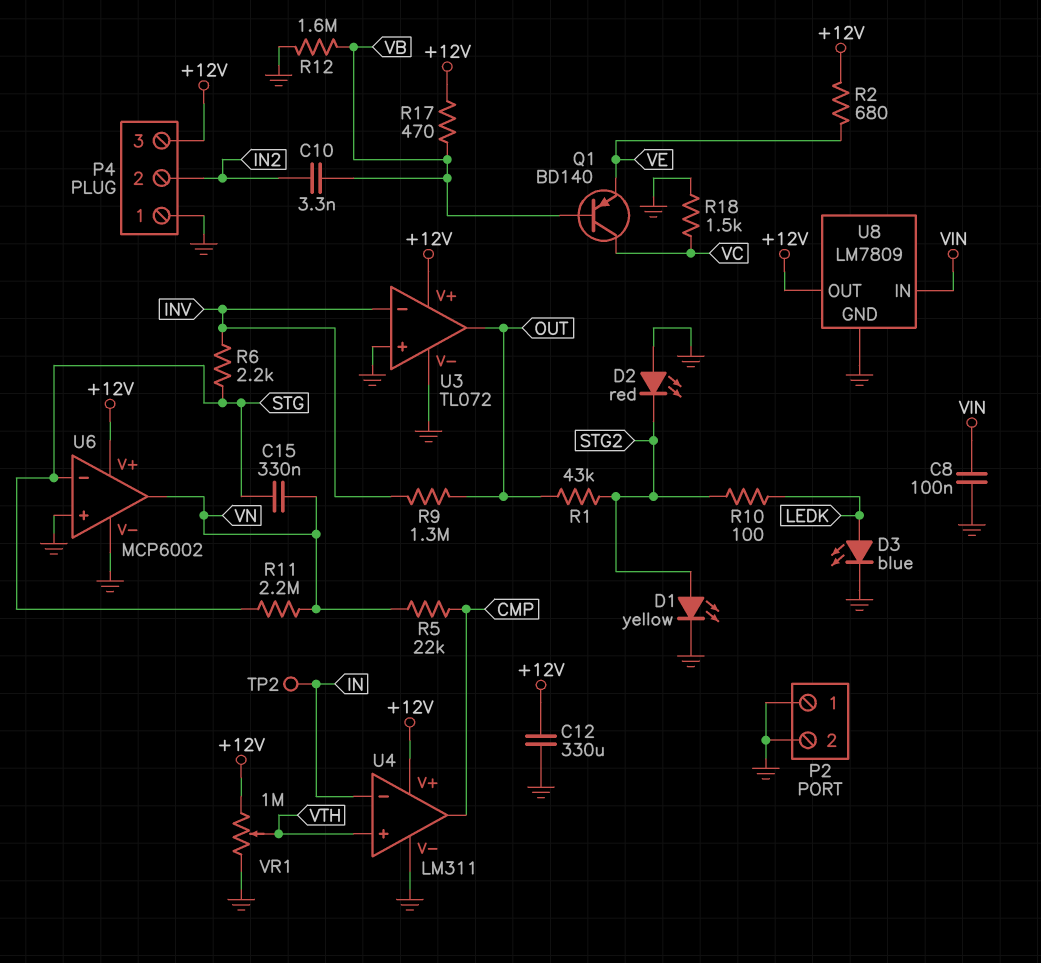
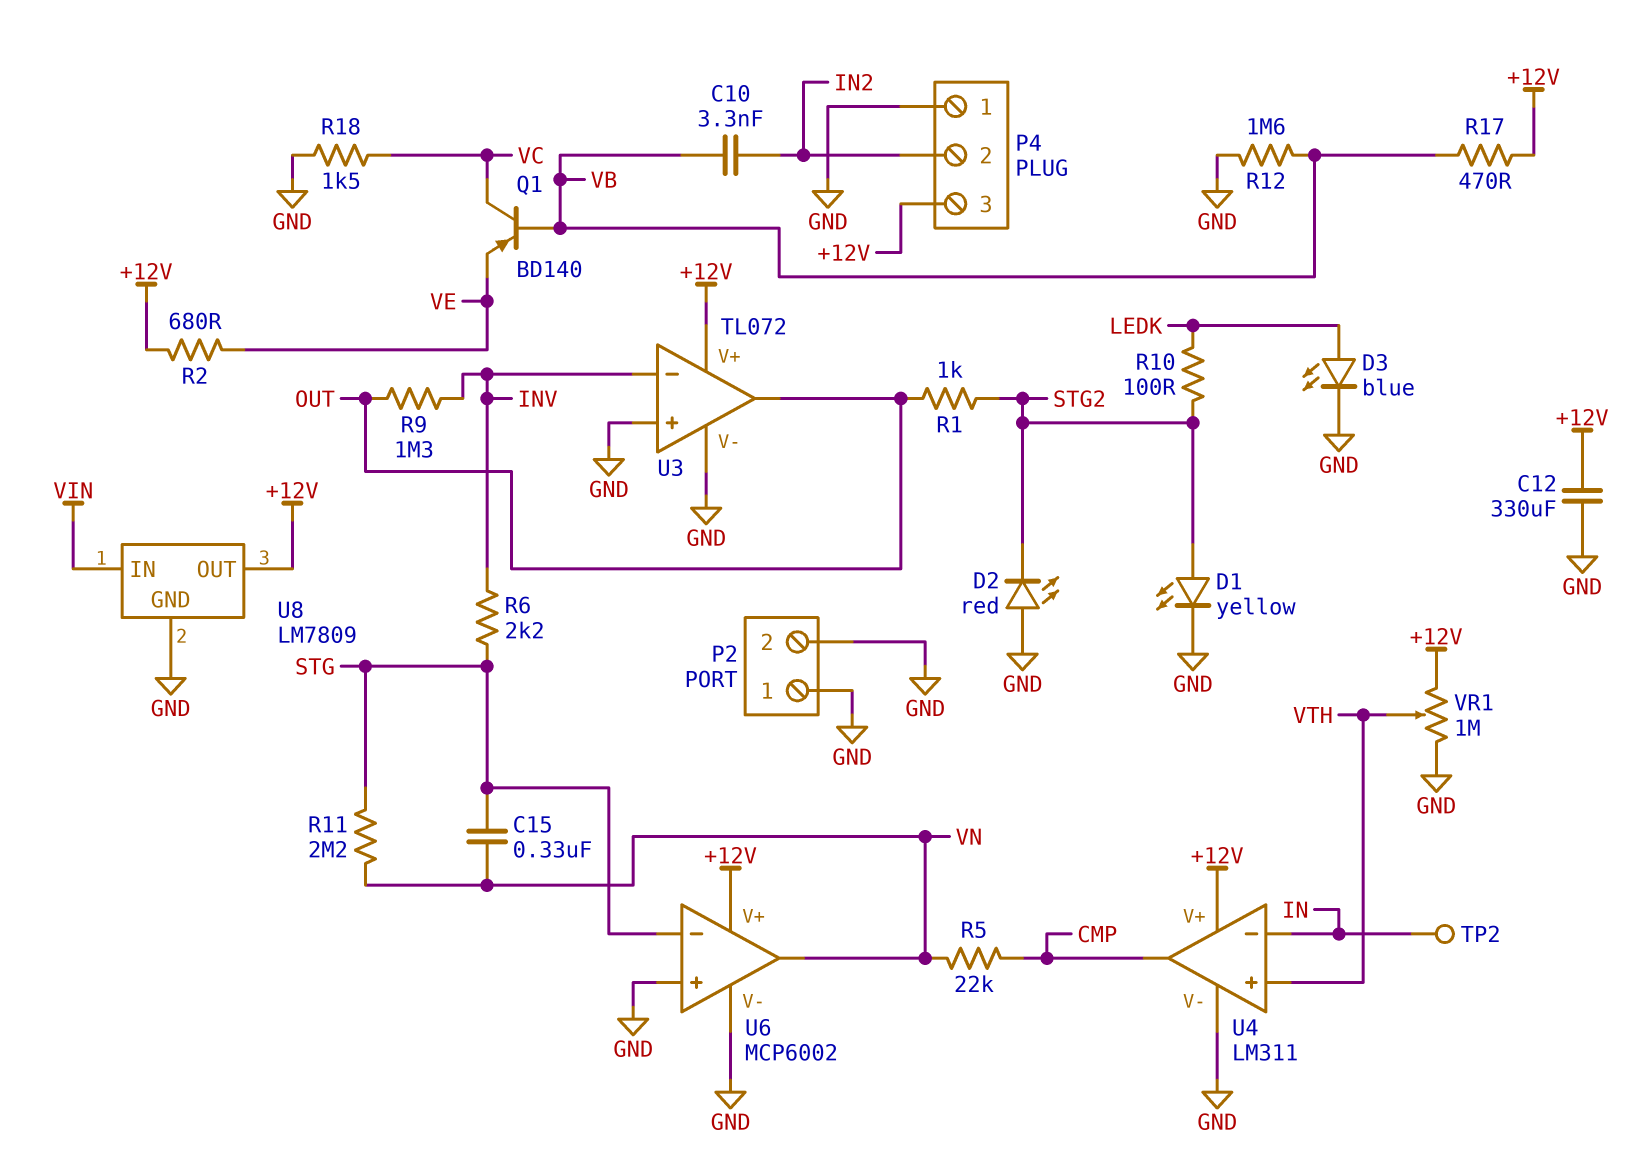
C8: 100nF (GND, VIN) -> none
R1: 43k (OUT, STG2) -> 1k (OUT, STG2)

